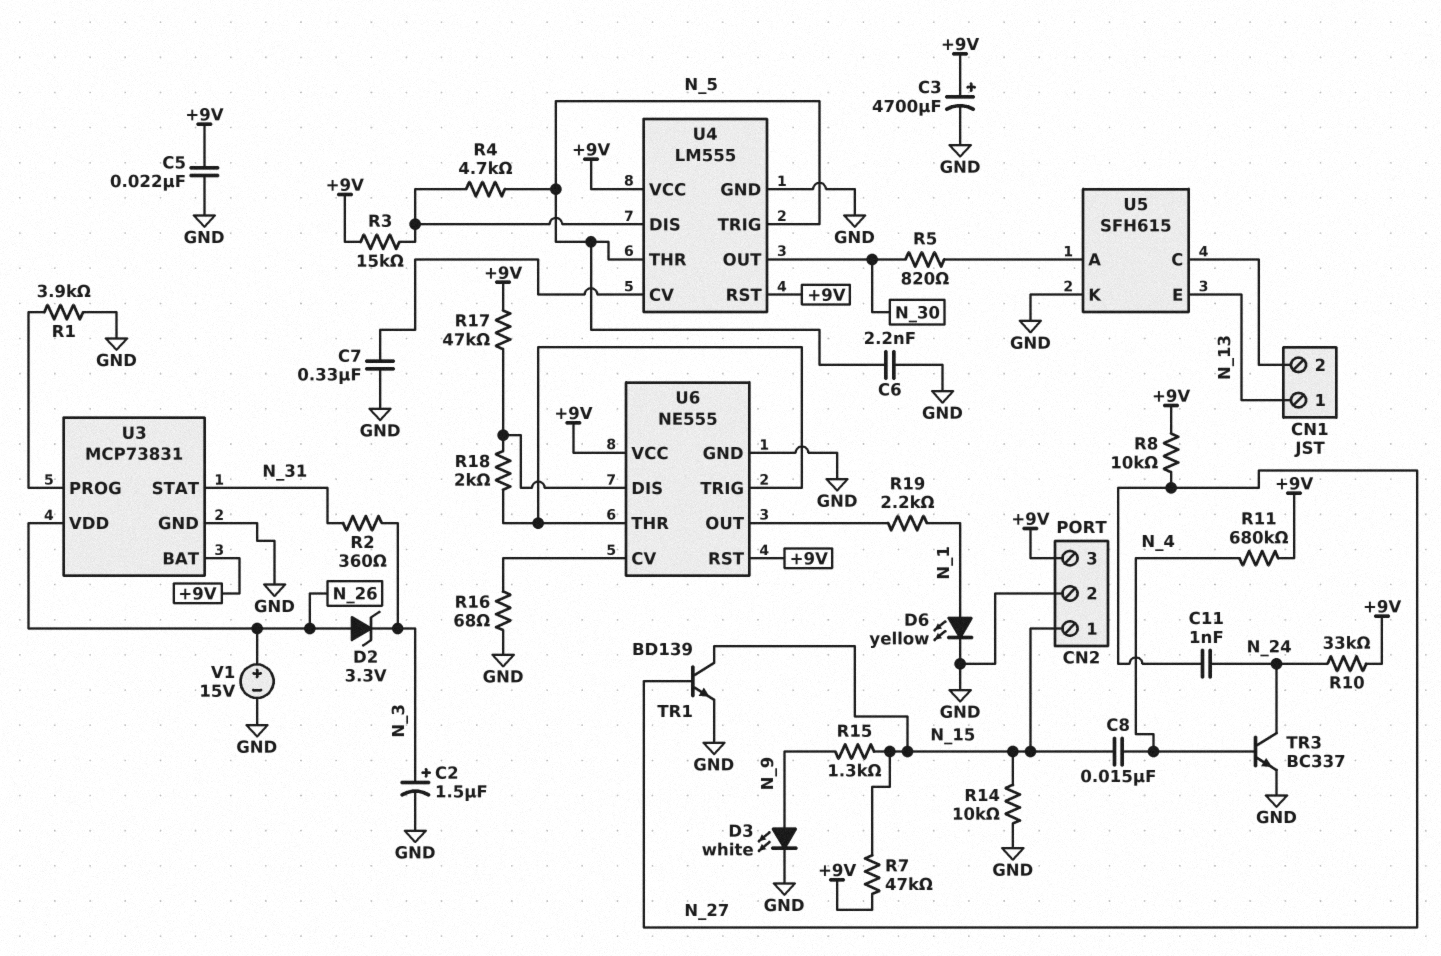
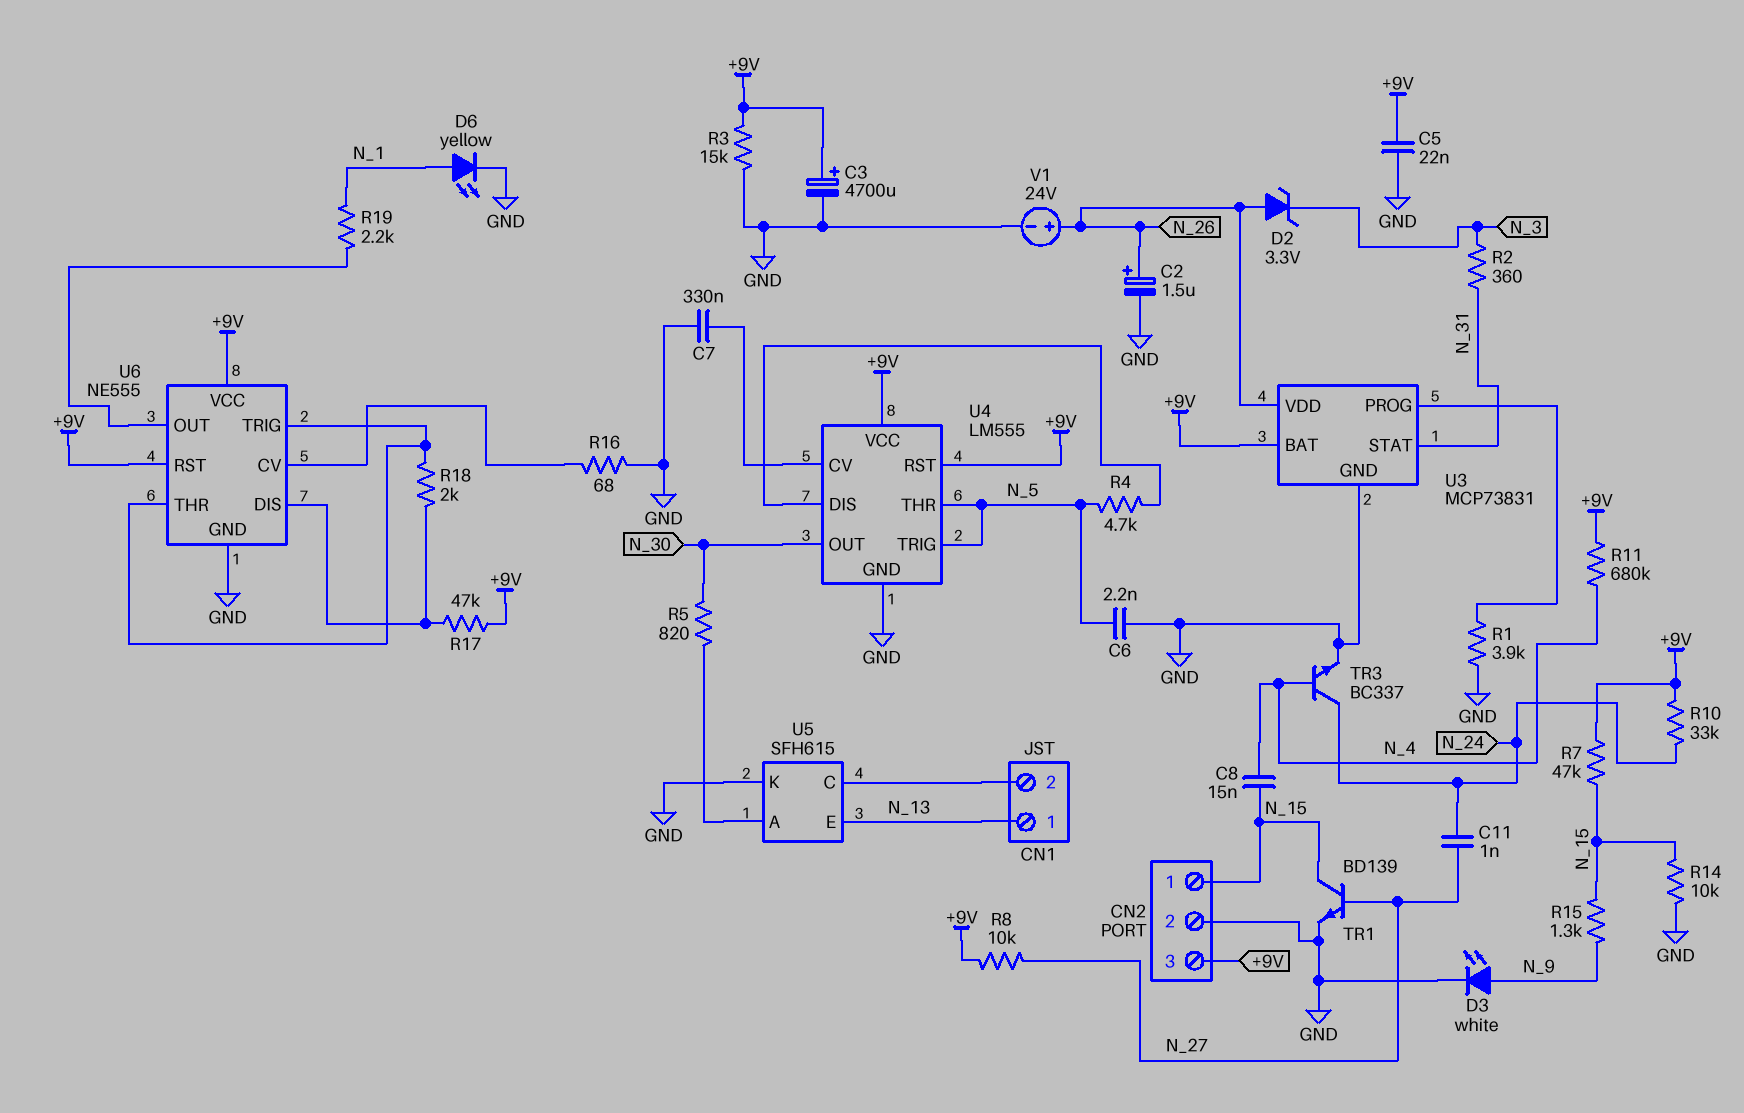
C2: 1.5uF (plus N_3, minus GND) -> 1.5uF (plus N_26, minus GND)
R3: 15k (+9V, U4/DIS) -> 15k (+9V, GND)
V1: 15V (plus N_26, minus GND) -> 24V (plus N_26, minus GND)

